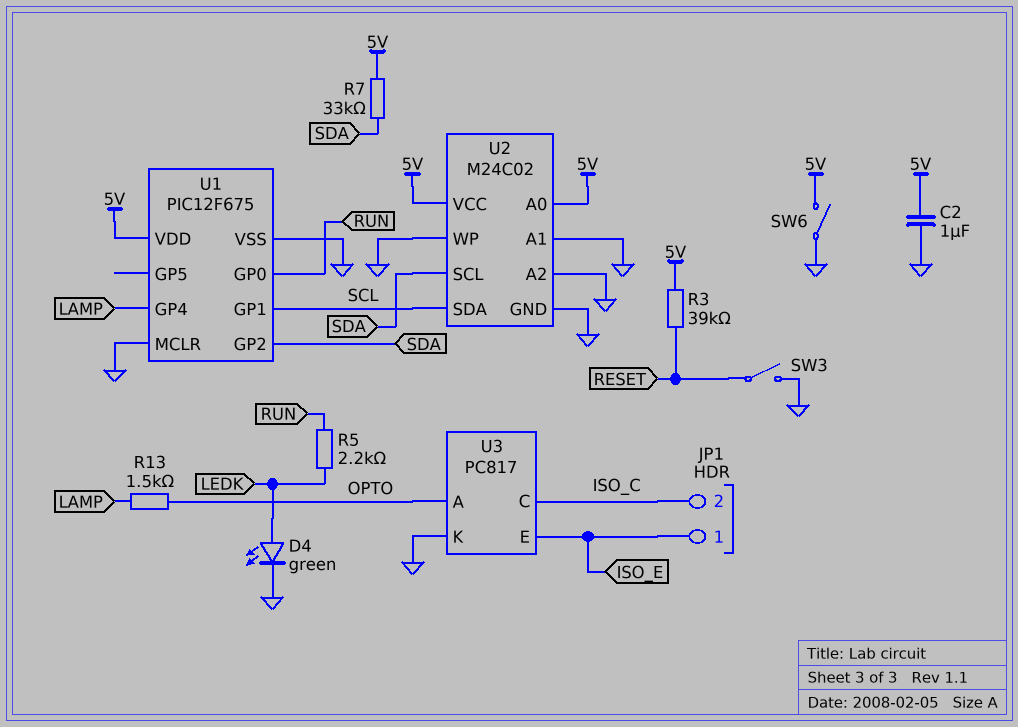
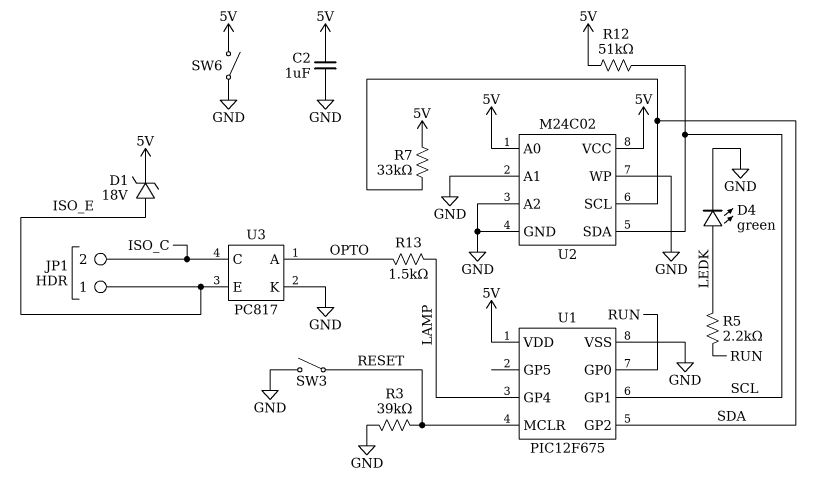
D1: none -> zener 18V (A ISO_E, K 5V)
R3: 39k (5V, RESET) -> 39k (GND, RESET)
R12: none -> 51k (5V, SCL)
U1 pin MCLR: GND -> RESET

